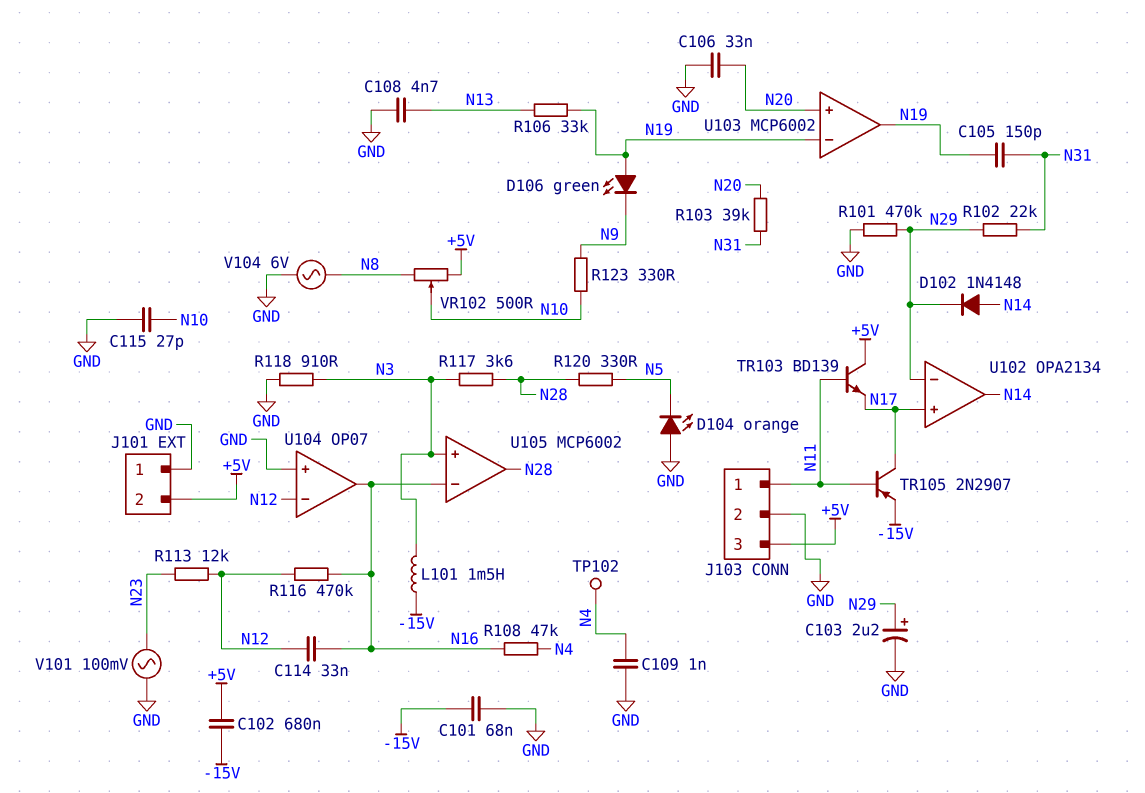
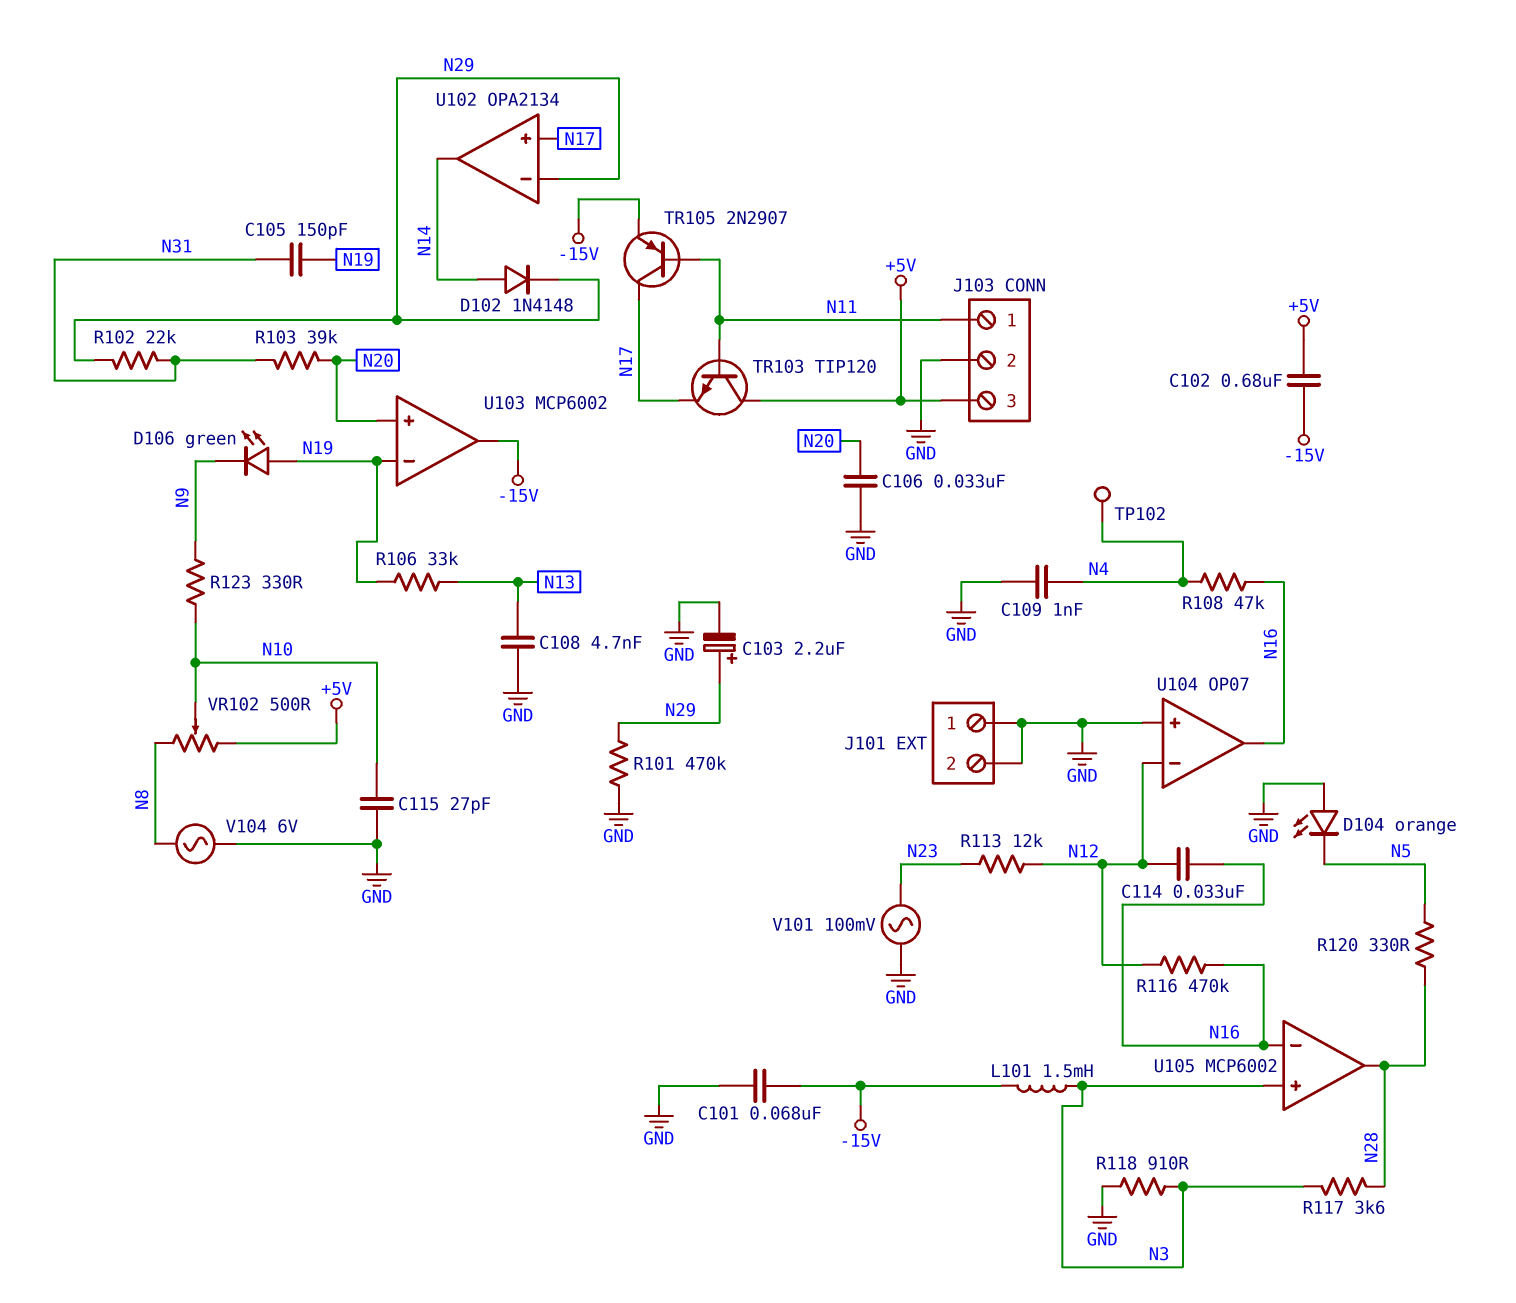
J101 pin 2: +5V -> GND
TR103: NPN BD139 (B N11, C +5V, E N17) -> NPN TIP120 (B N11, C +5V, E N17)
U103 pin out: N19 -> -15V

